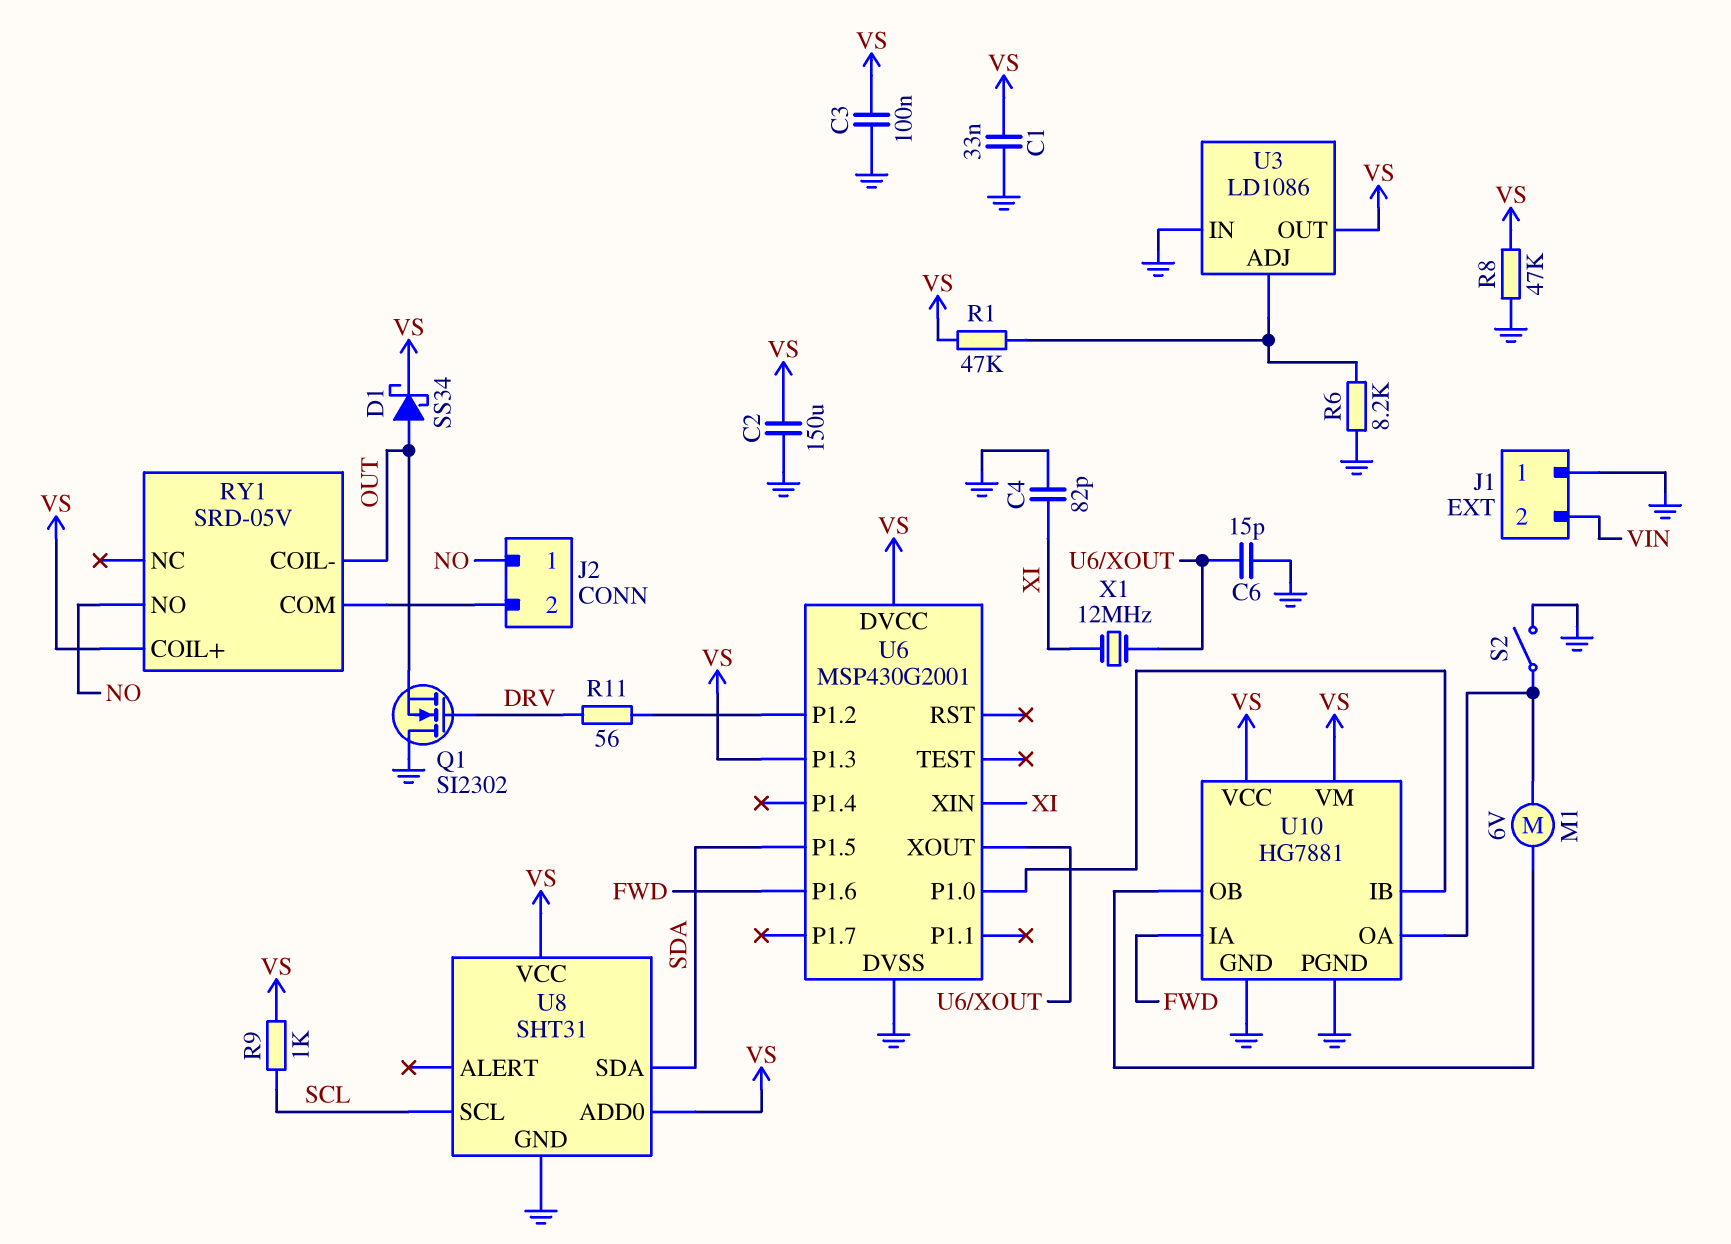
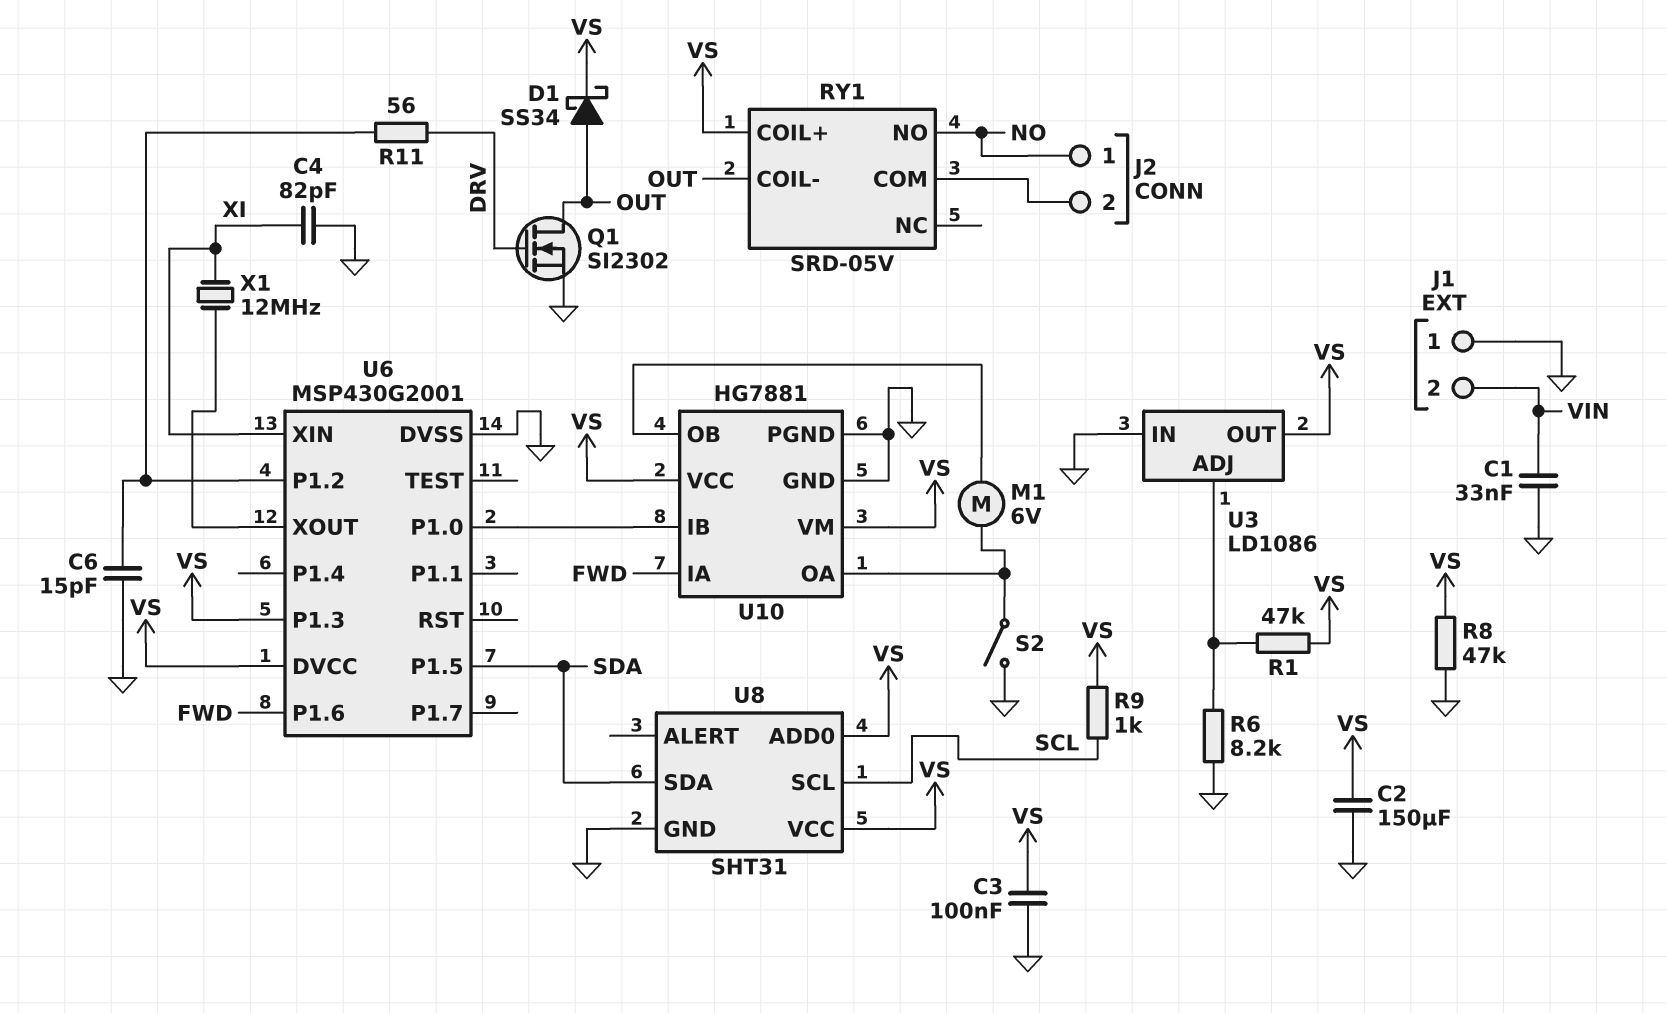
C1: 33nF (GND, VS) -> 33nF (GND, VIN)
C6: 15pF (GND, U6/XOUT) -> 15pF (GND, U6/P1.2)
Q1: NMOS SI2302 (G DRV, D GND, S OUT) -> NMOS SI2302 (G DRV, D OUT, S GND)

